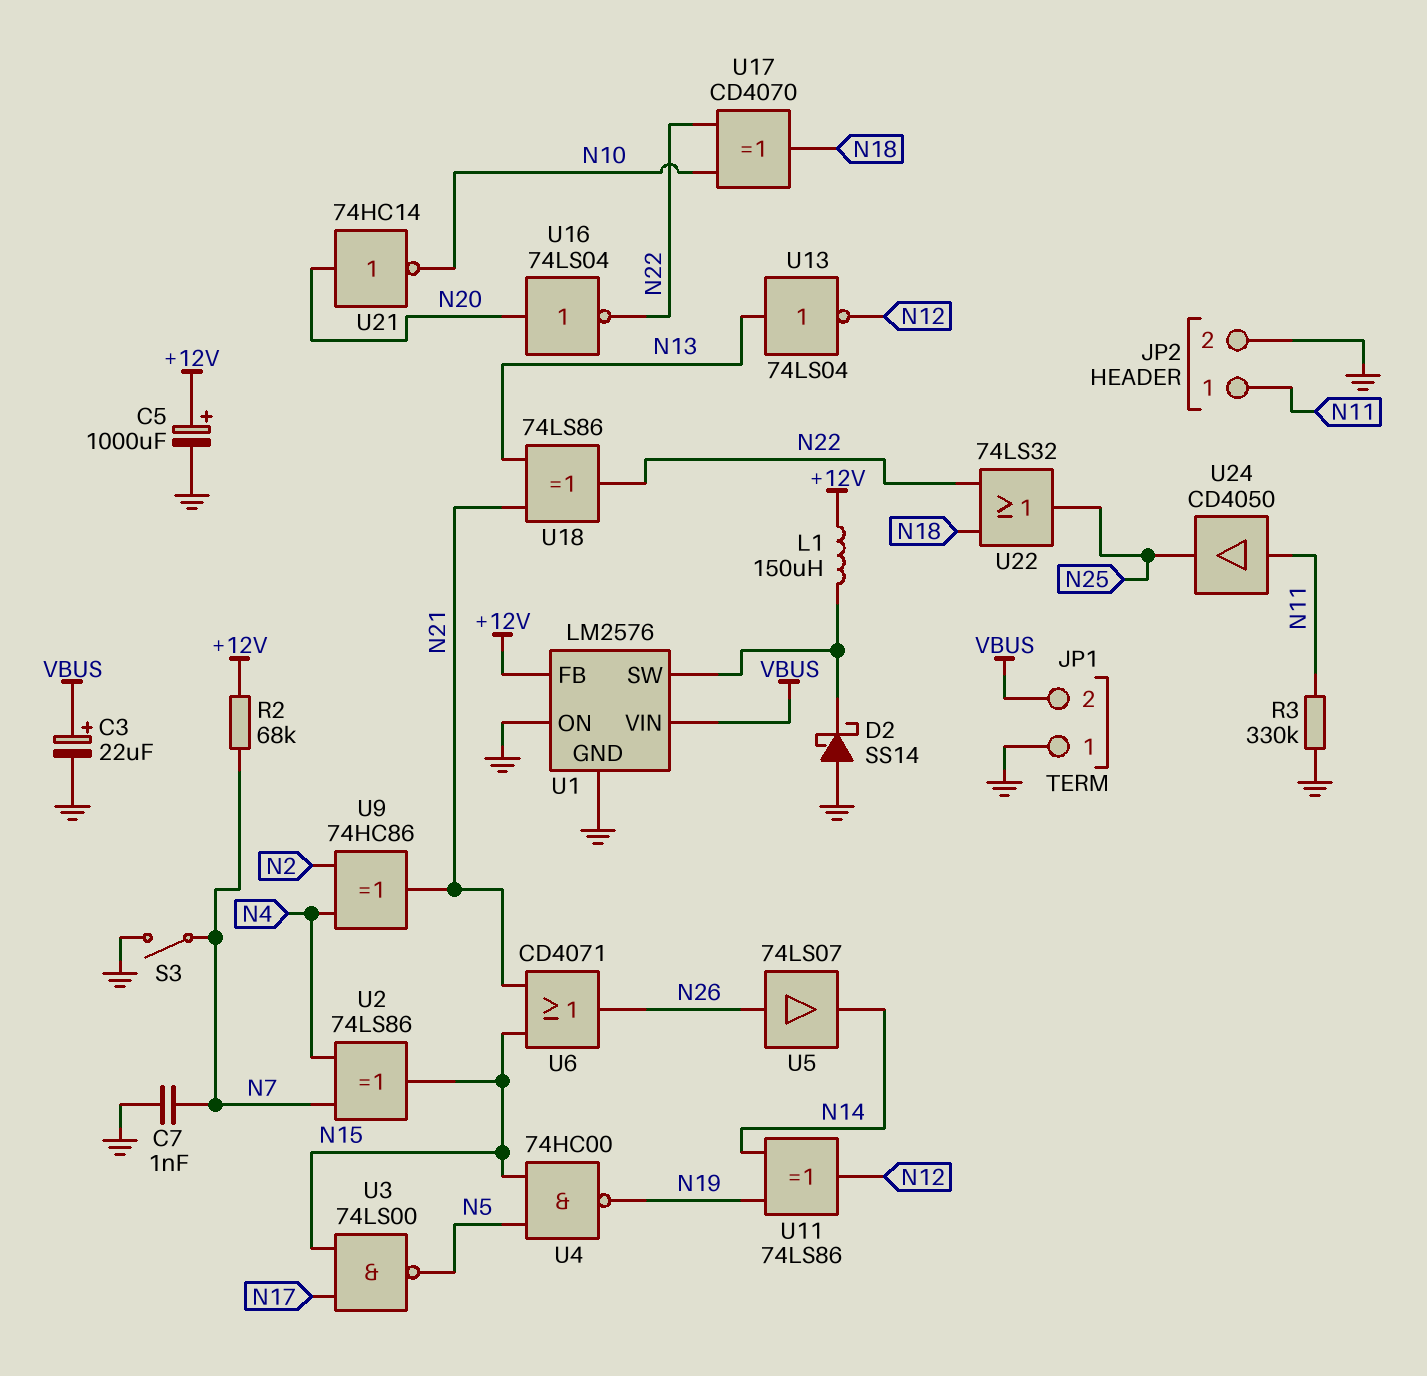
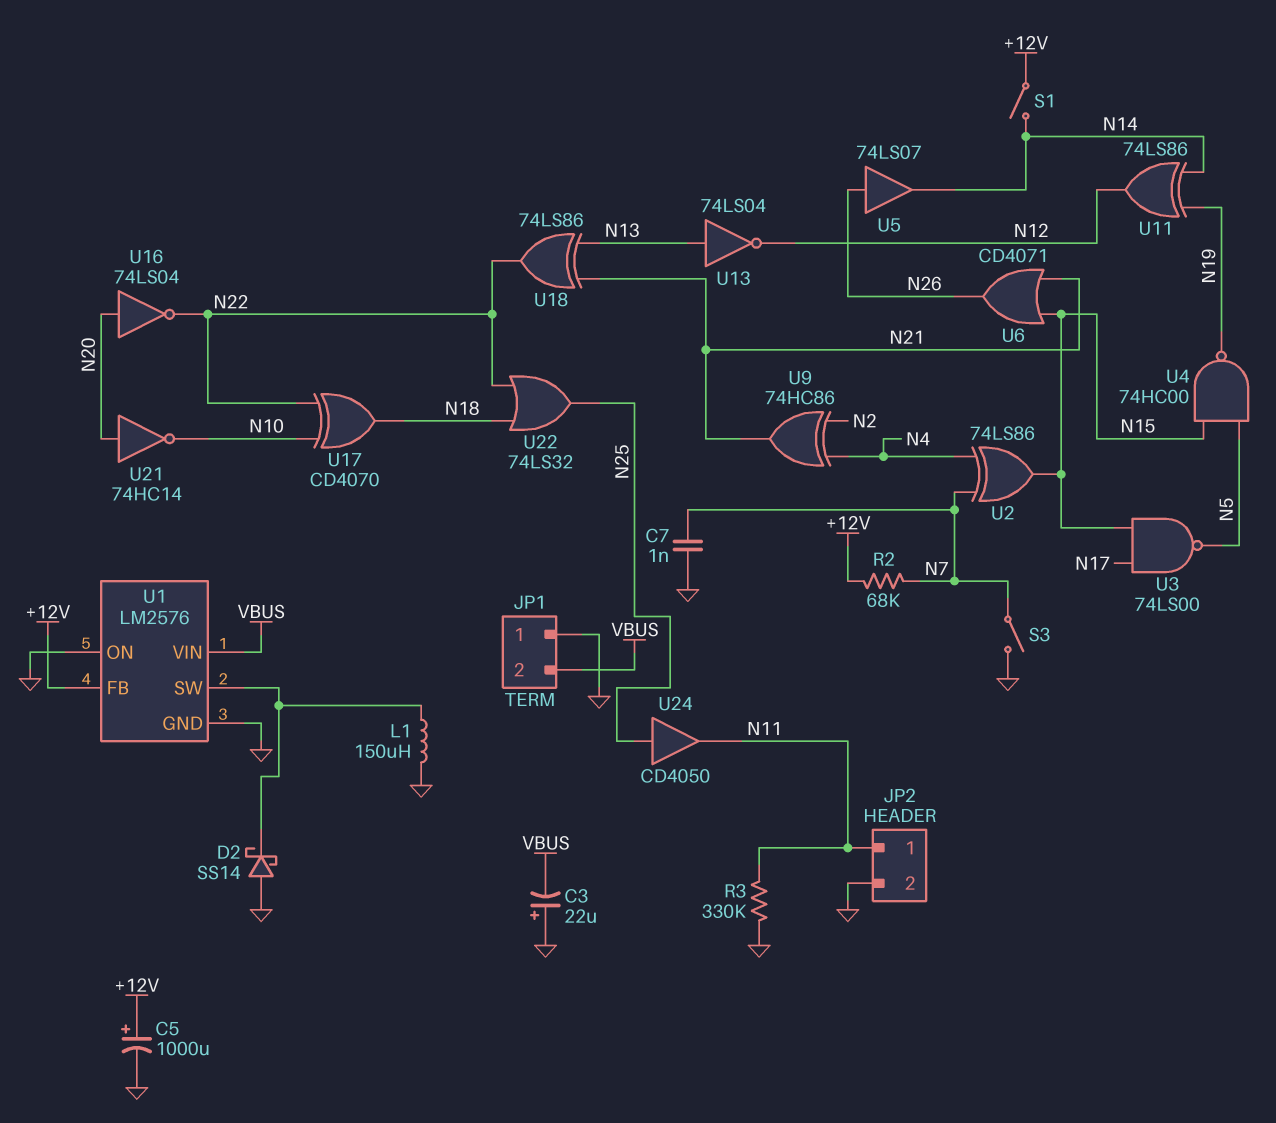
C3: 22uF (plus VBUS, minus GND) -> 22uF (plus GND, minus VBUS)
L1: 150uH (+12V, U1/SW) -> 150uH (GND, U1/SW)
S1: none -> switch (+12V, N14)
U24: buffer CD4050 (in N11, out N25) -> buffer CD4050 (in N25, out N11)

